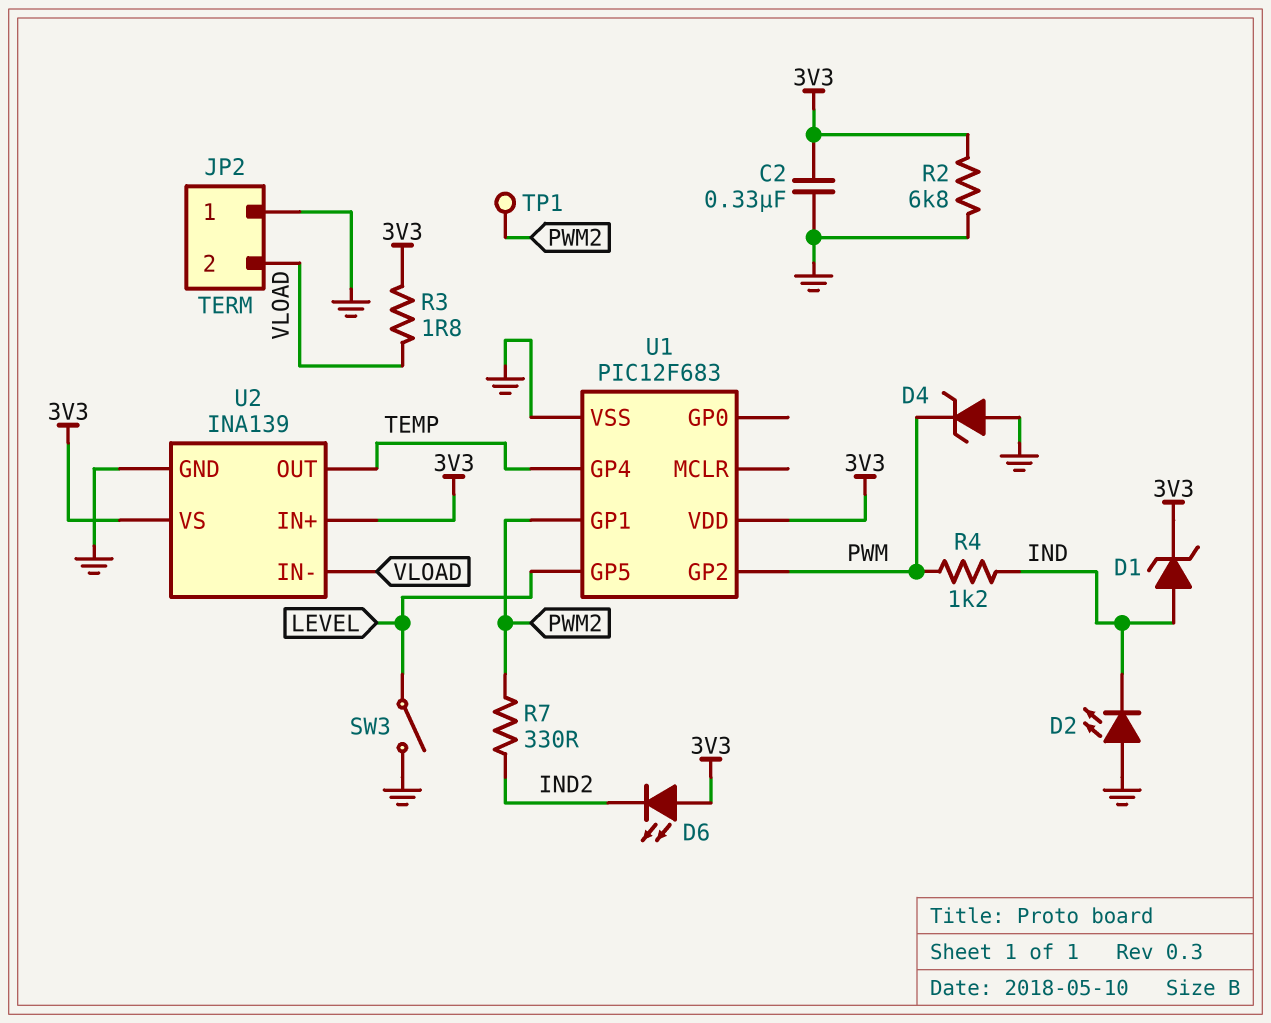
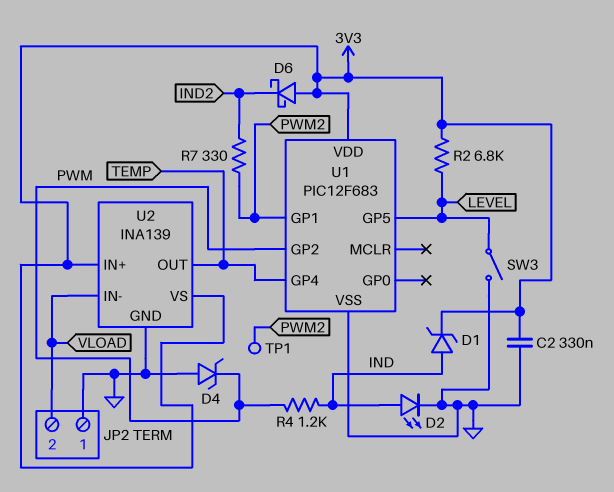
D2: LED (A GND, K IND) -> LED (A IND, K GND)
D6: LED (A 3V3, K IND2) -> schottky (A 3V3, K IND2)
R2: 6.8k (3V3, GND) -> 6.8k (3V3, LEVEL)
R3: 1.8 (3V3, VLOAD) -> none

